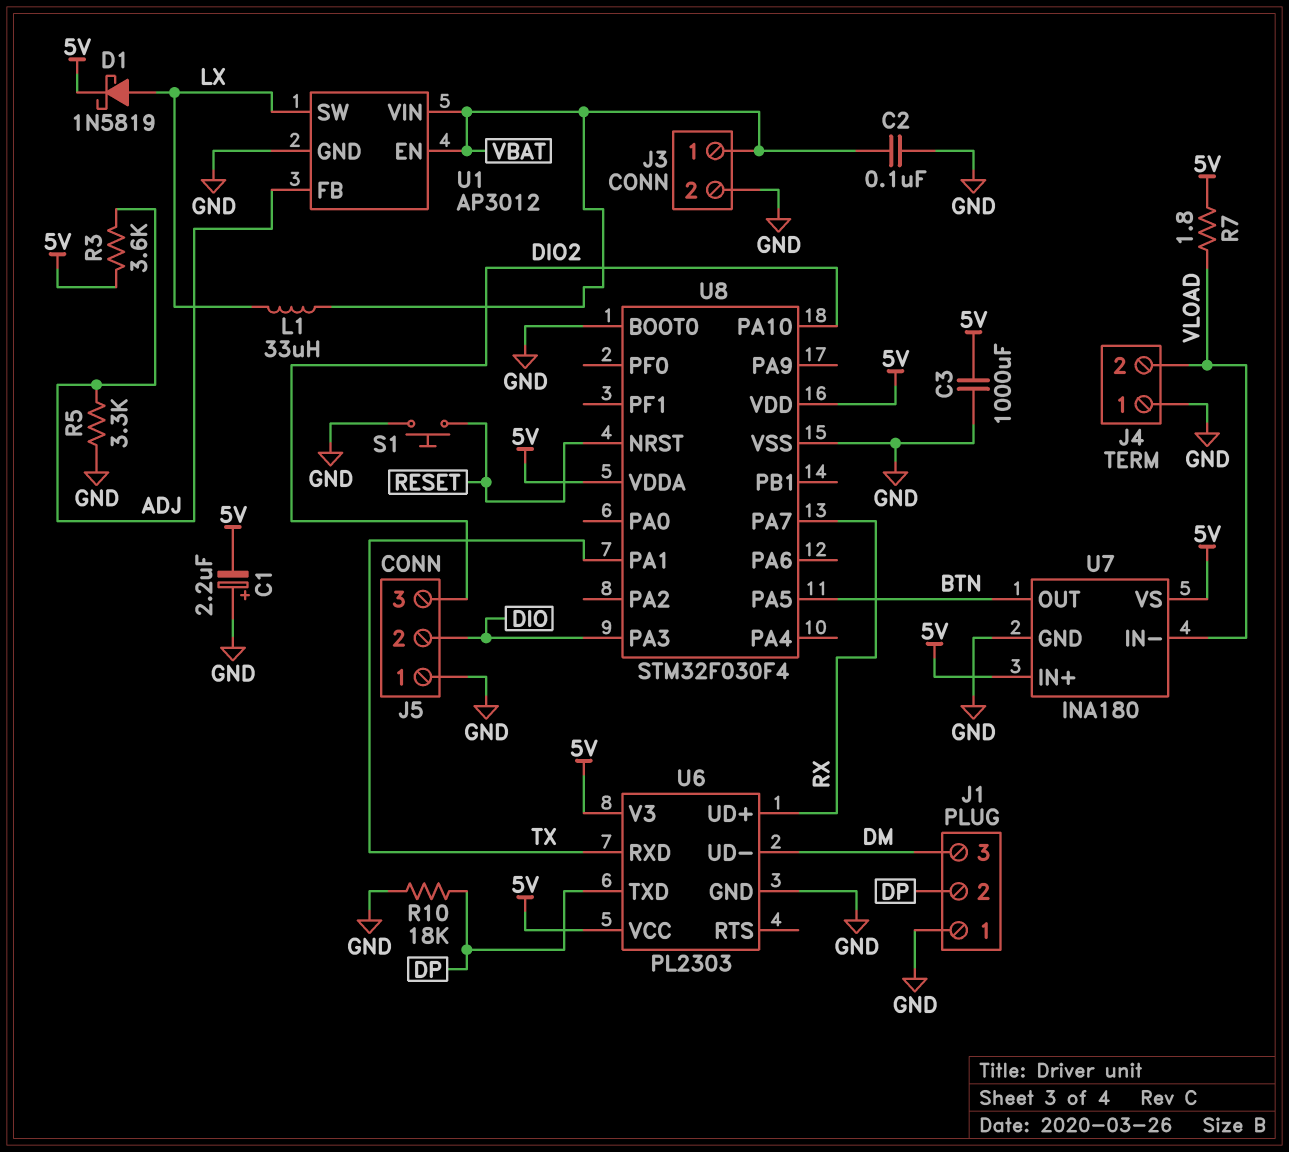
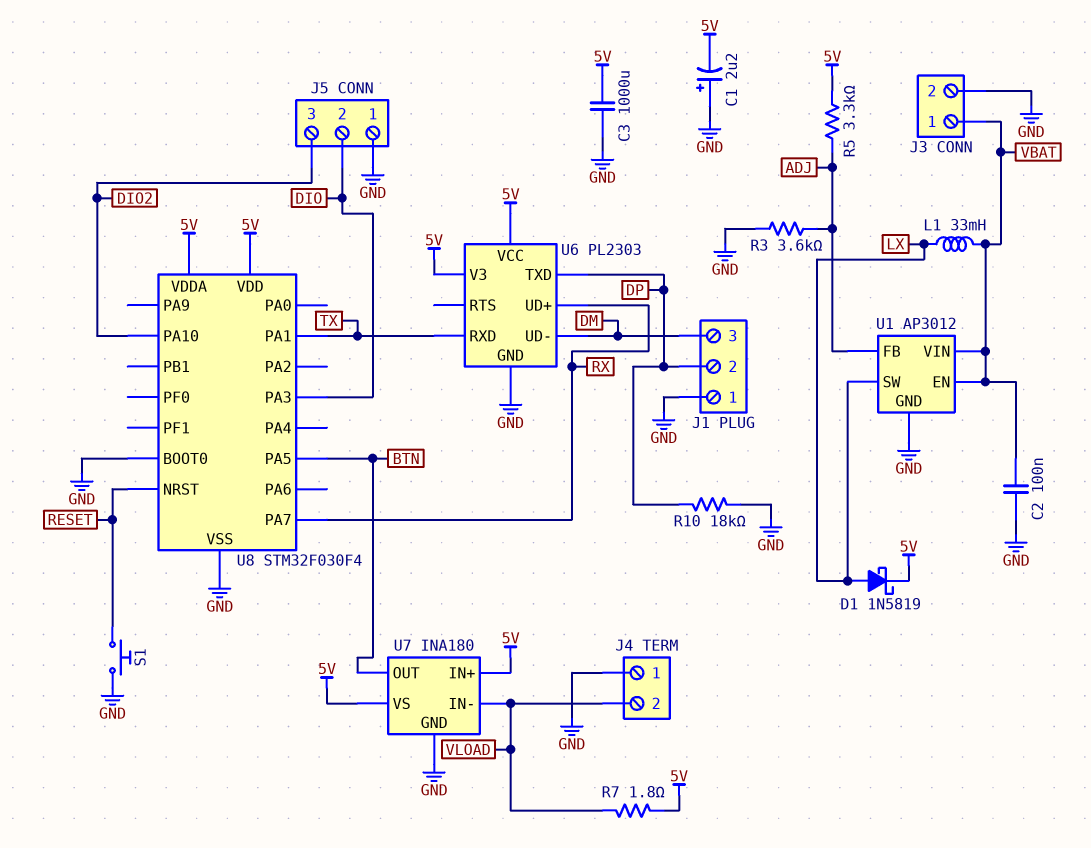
L1: 33uH (LX, VBAT) -> 33mH (LX, VBAT)
R3: 3.6k (5V, ADJ) -> 3.6k (ADJ, GND)
R5: 3.3k (ADJ, GND) -> 3.3k (5V, ADJ)

